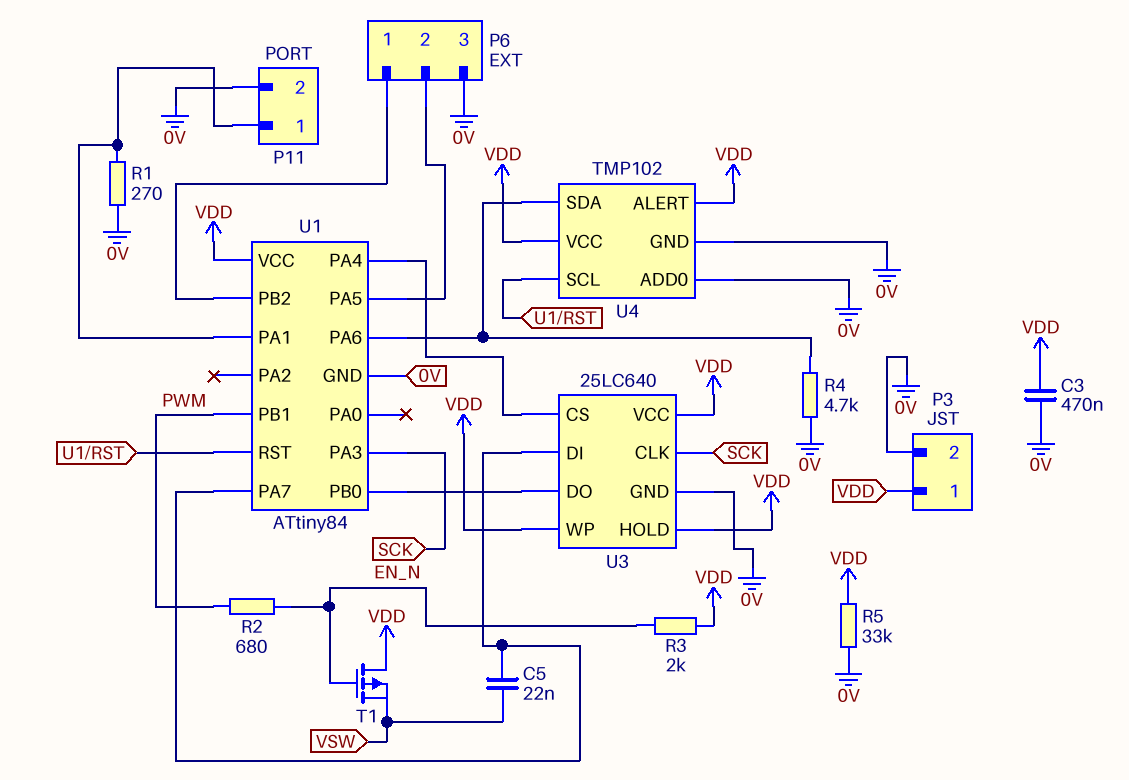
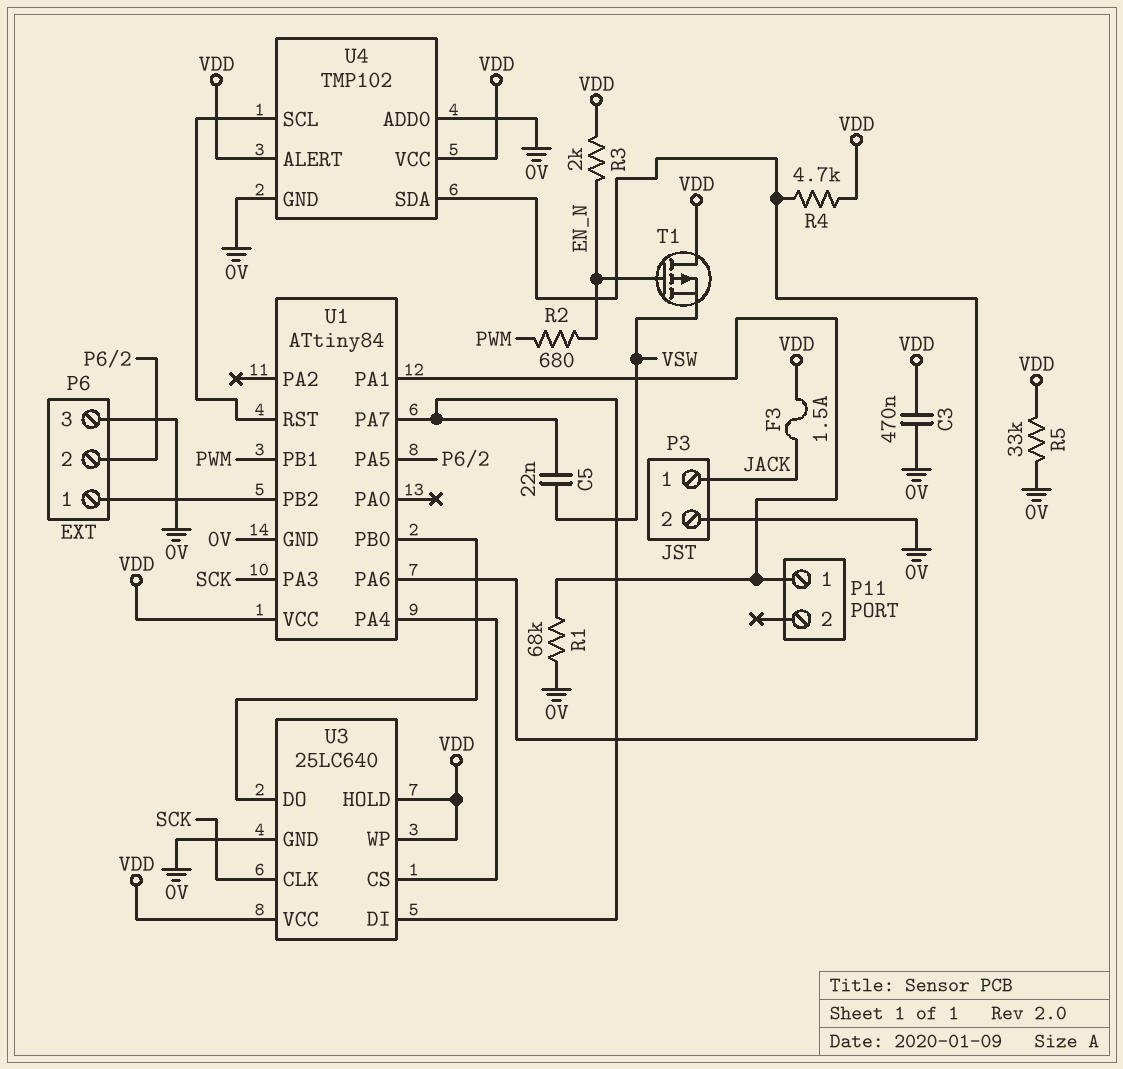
F3: none -> 1.5A (JACK, VDD)
P3 pin 1: VDD -> JACK
P11 pin 2: 0V -> none
R1: 270 (0V, P11/1) -> 68k (0V, P11/1)
R4: 4.7k (0V, U1/PA6) -> 4.7k (U1/PA6, VDD)

